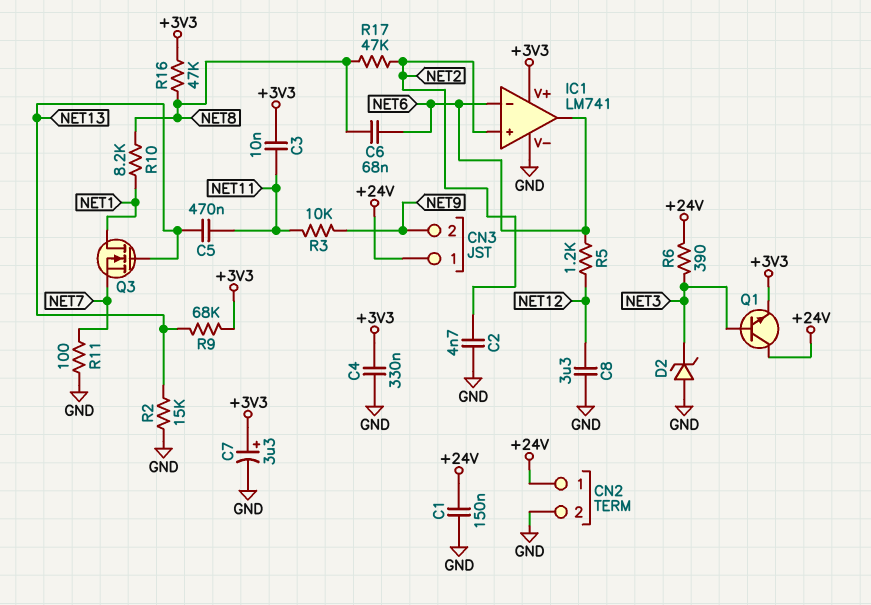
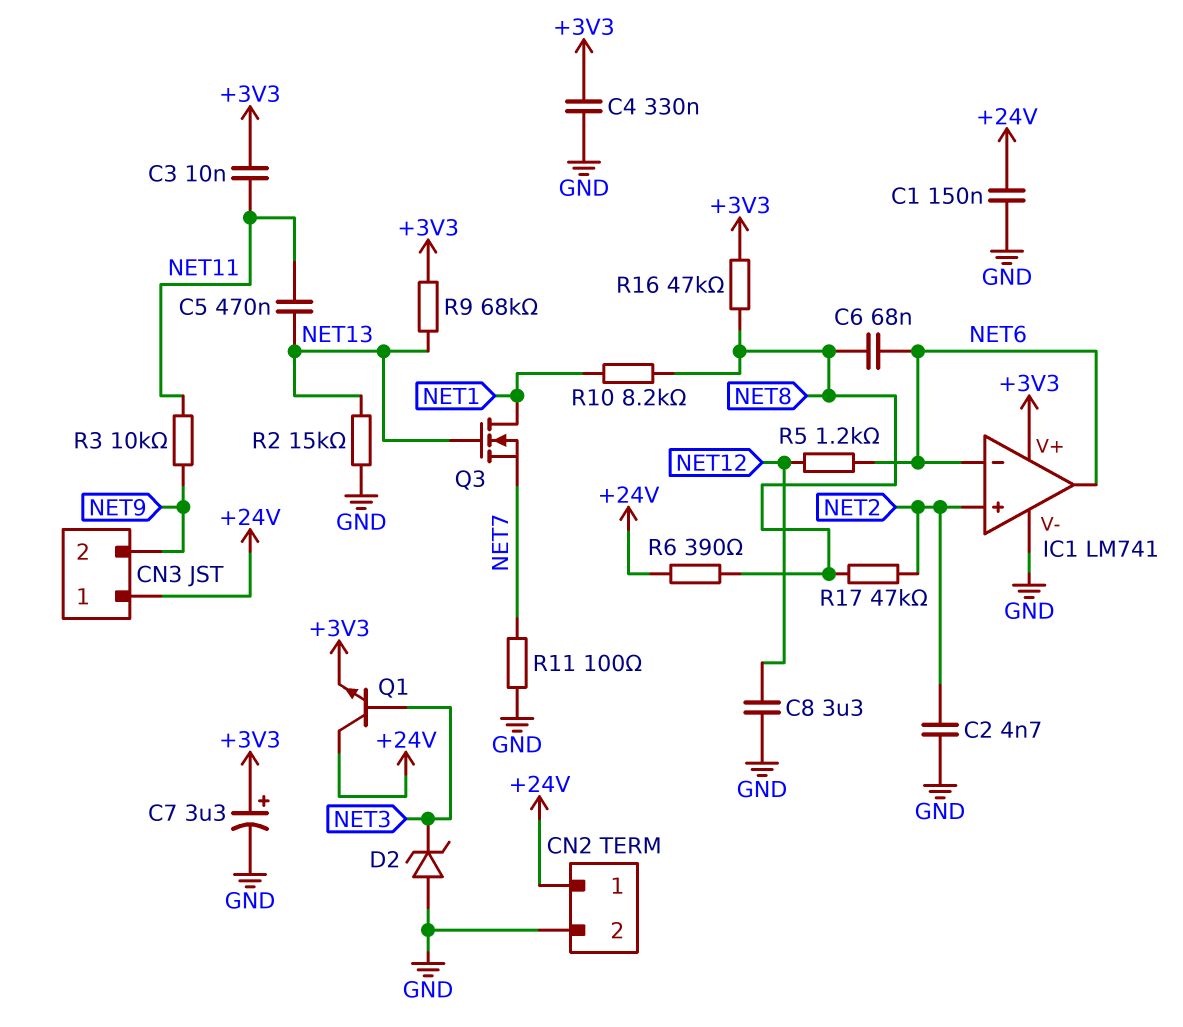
R6: 390 (+24V, NET3) -> 390 (+24V, NET8)

